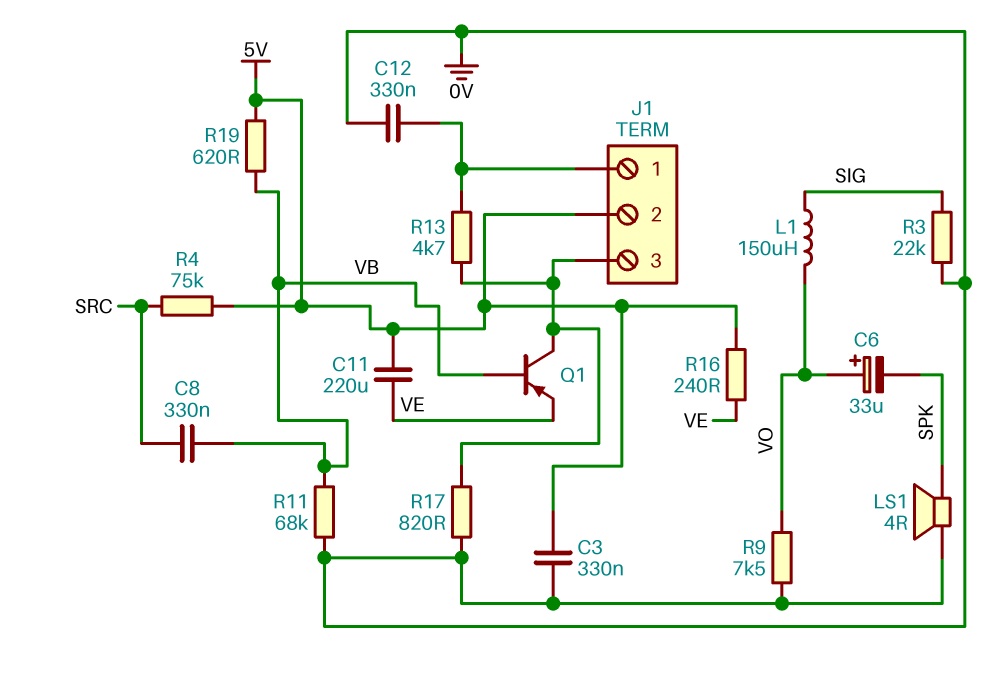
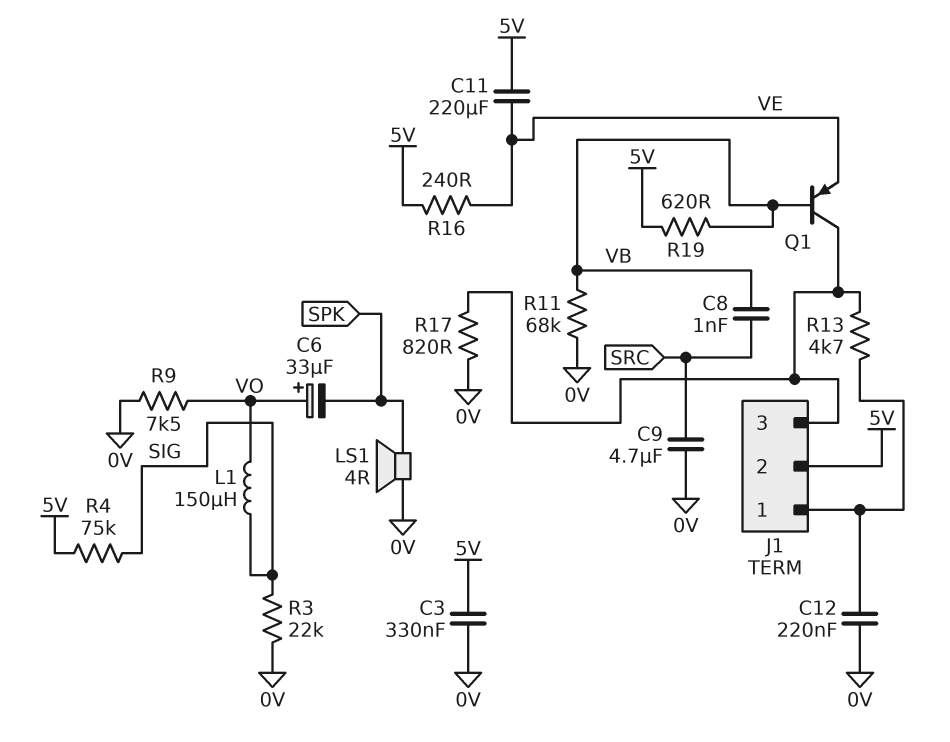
C8: 330nF (SRC, VB) -> 1nF (SRC, VB)
C9: none -> 4.7uF (0V, SRC)
C12: 330nF (0V, J1/1) -> 220nF (0V, J1/1)
R4: 75k (5V, SRC) -> 75k (5V, SIG)

